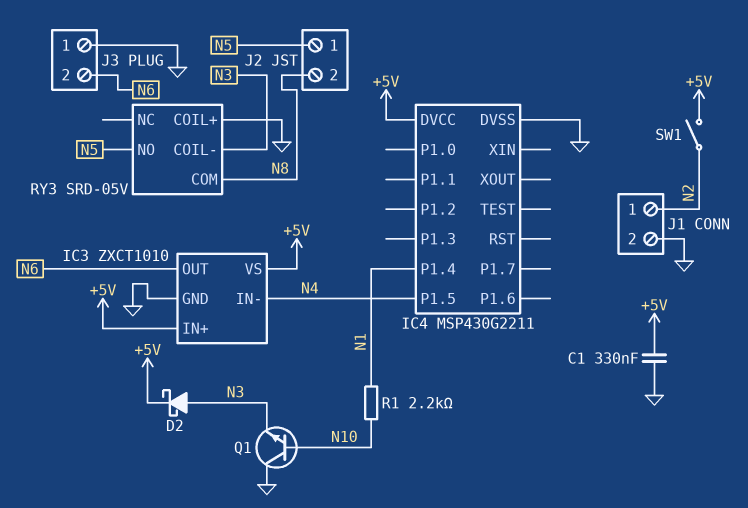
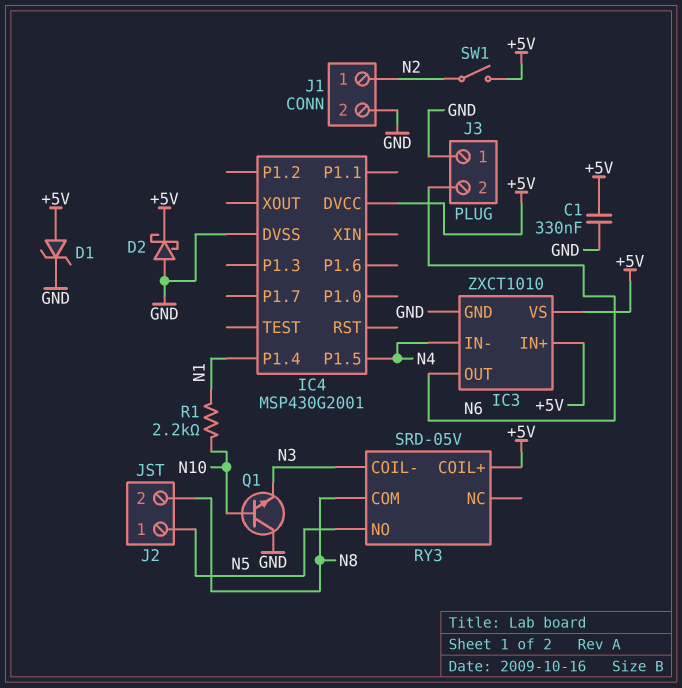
D1: none -> zener (A +5V, K GND)
D2: schottky (A N3, K +5V) -> schottky (A GND, K +5V)
IC4: MSP430G2211 -> MSP430G2001
RY3 pin COIL+: GND -> +5V

